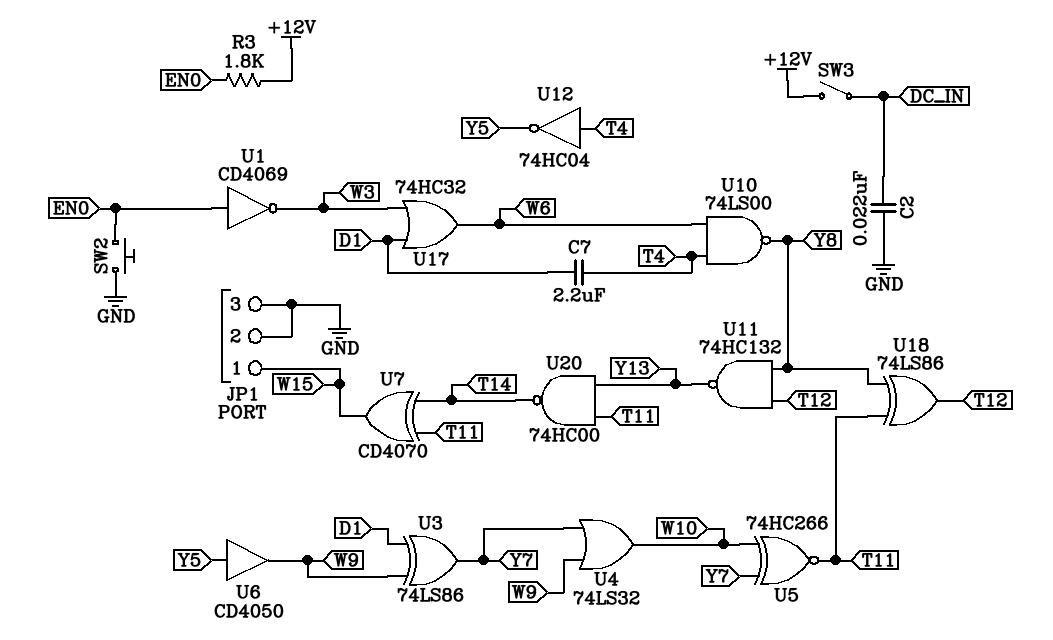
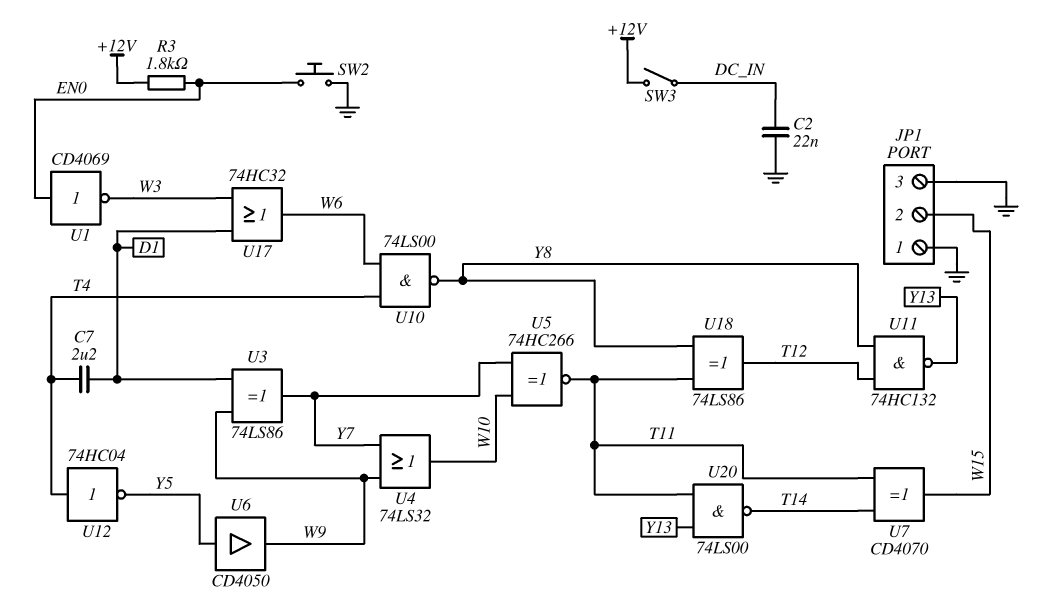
JP1 pin 1: W15 -> GND
JP1 pin 2: GND -> W15
U20: NAND 74HC00 (in T11, in Y13, out T14) -> NAND 74LS00 (in T11, in Y13, out T14)

